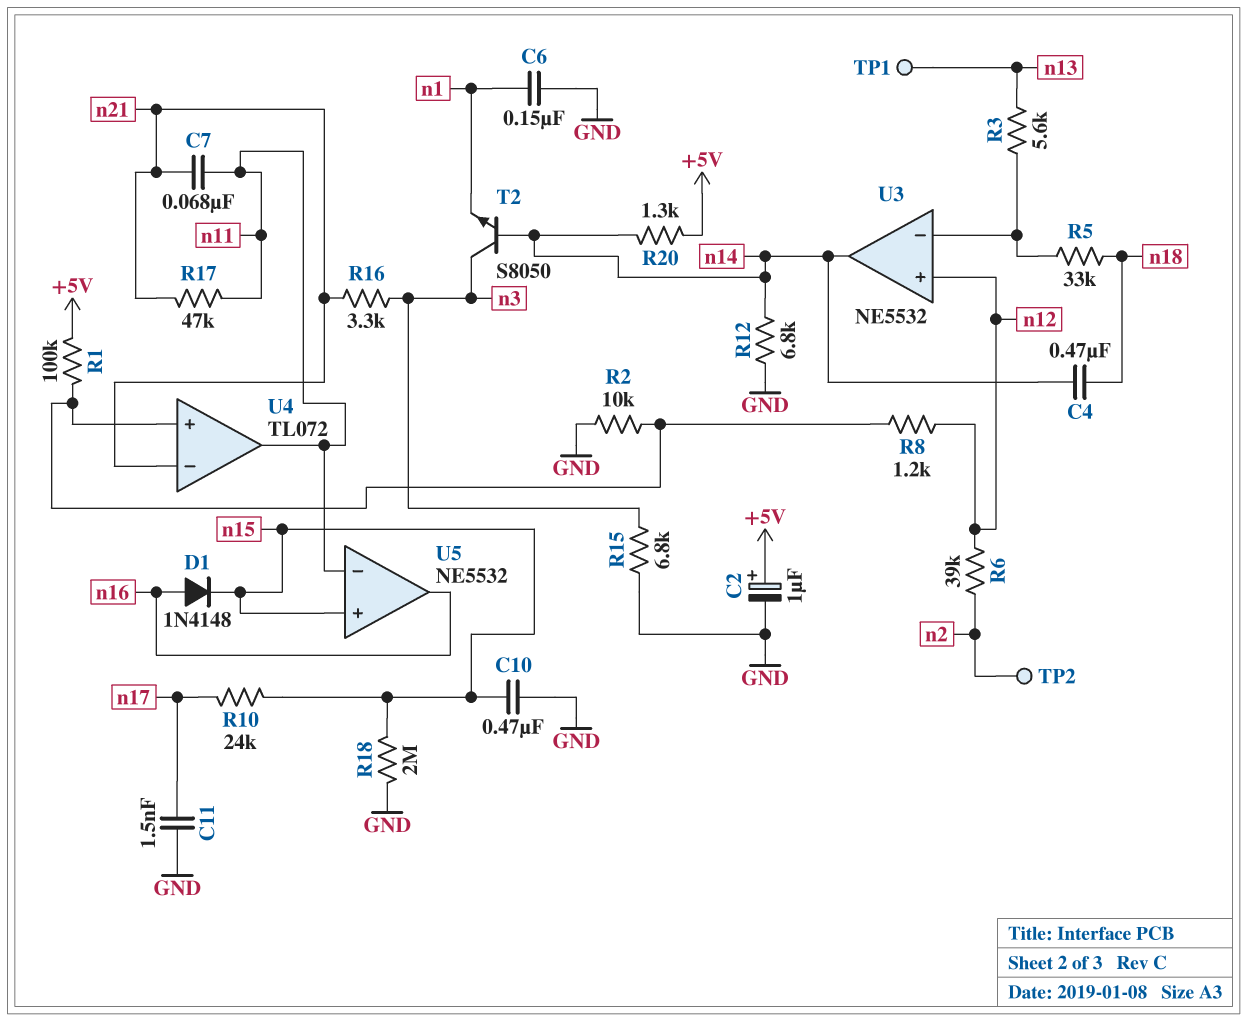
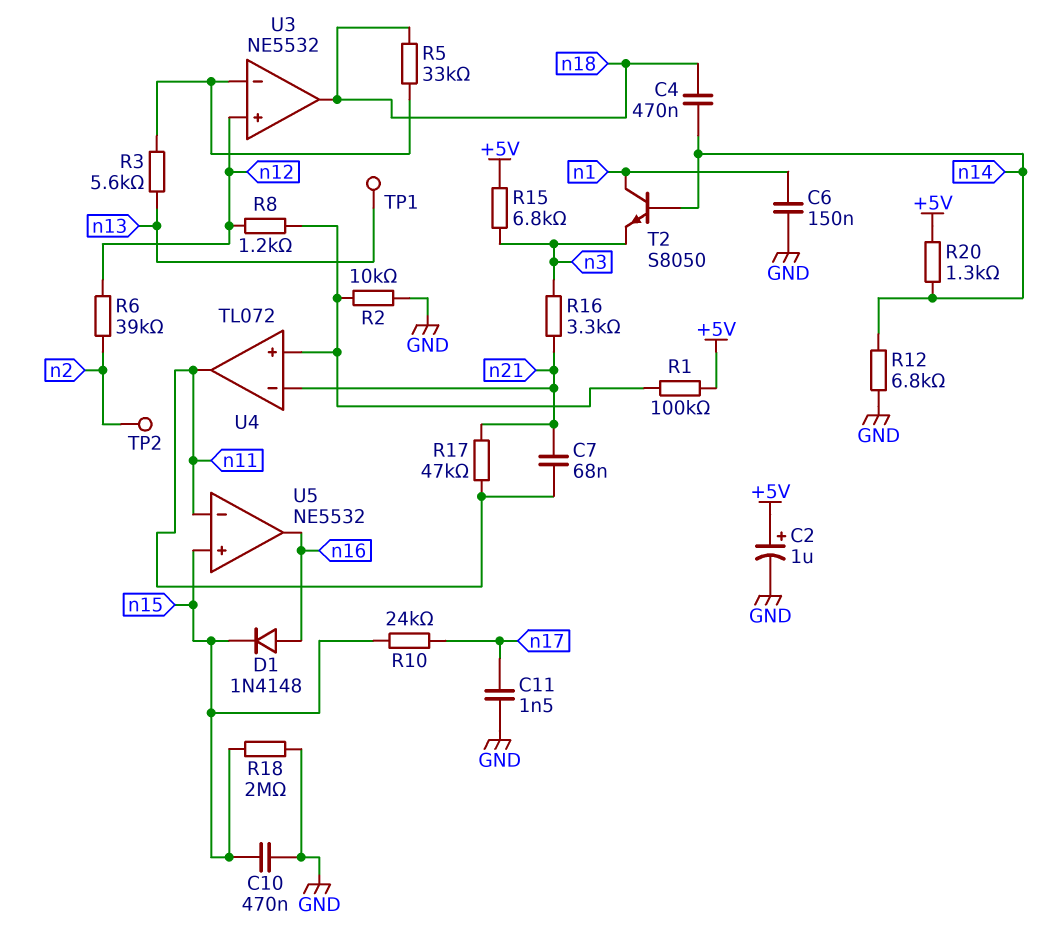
R15: 6.8k (GND, n3) -> 6.8k (+5V, n3)
T2: NPN S8050 (B n14, C n3, E n1) -> NPN S8050 (B n14, C n1, E n3)
U3 pin out: n14 -> n18

